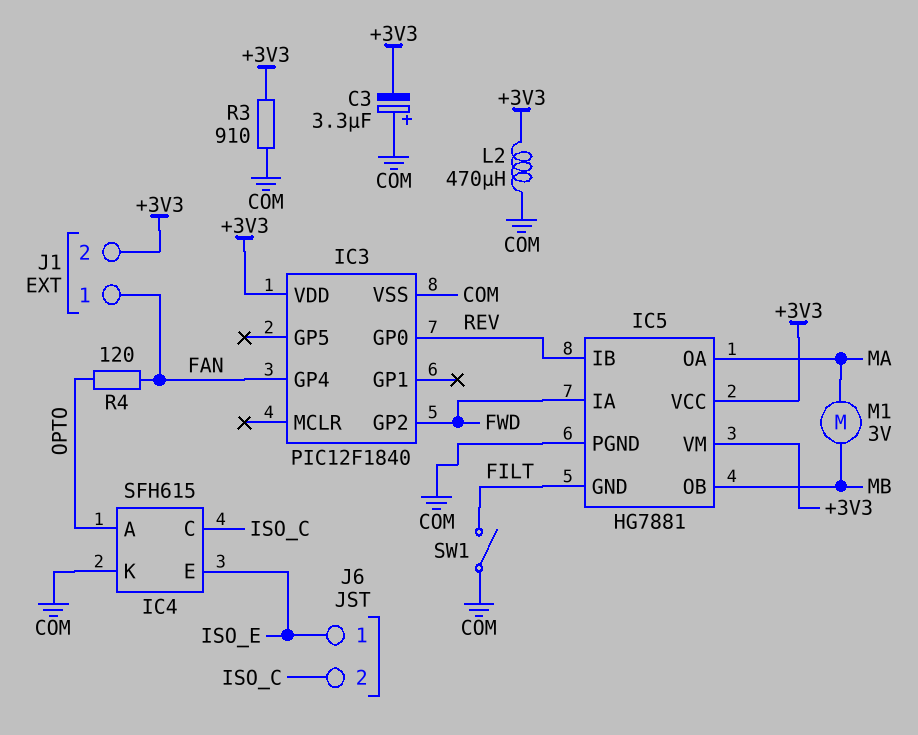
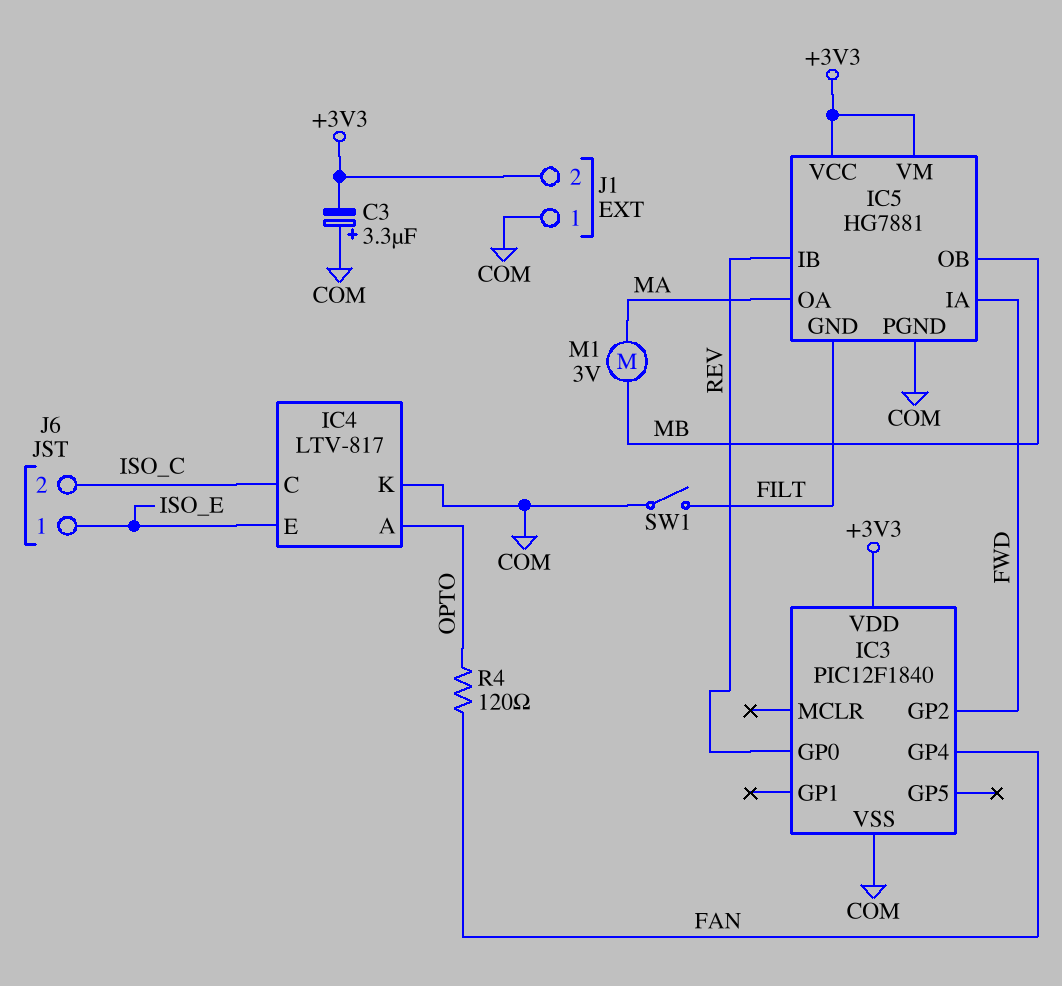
IC4: SFH615 -> LTV-817
J1 pin 1: FAN -> COM
L2: 470uH (+3V3, COM) -> none
R3: 910 (+3V3, COM) -> none

